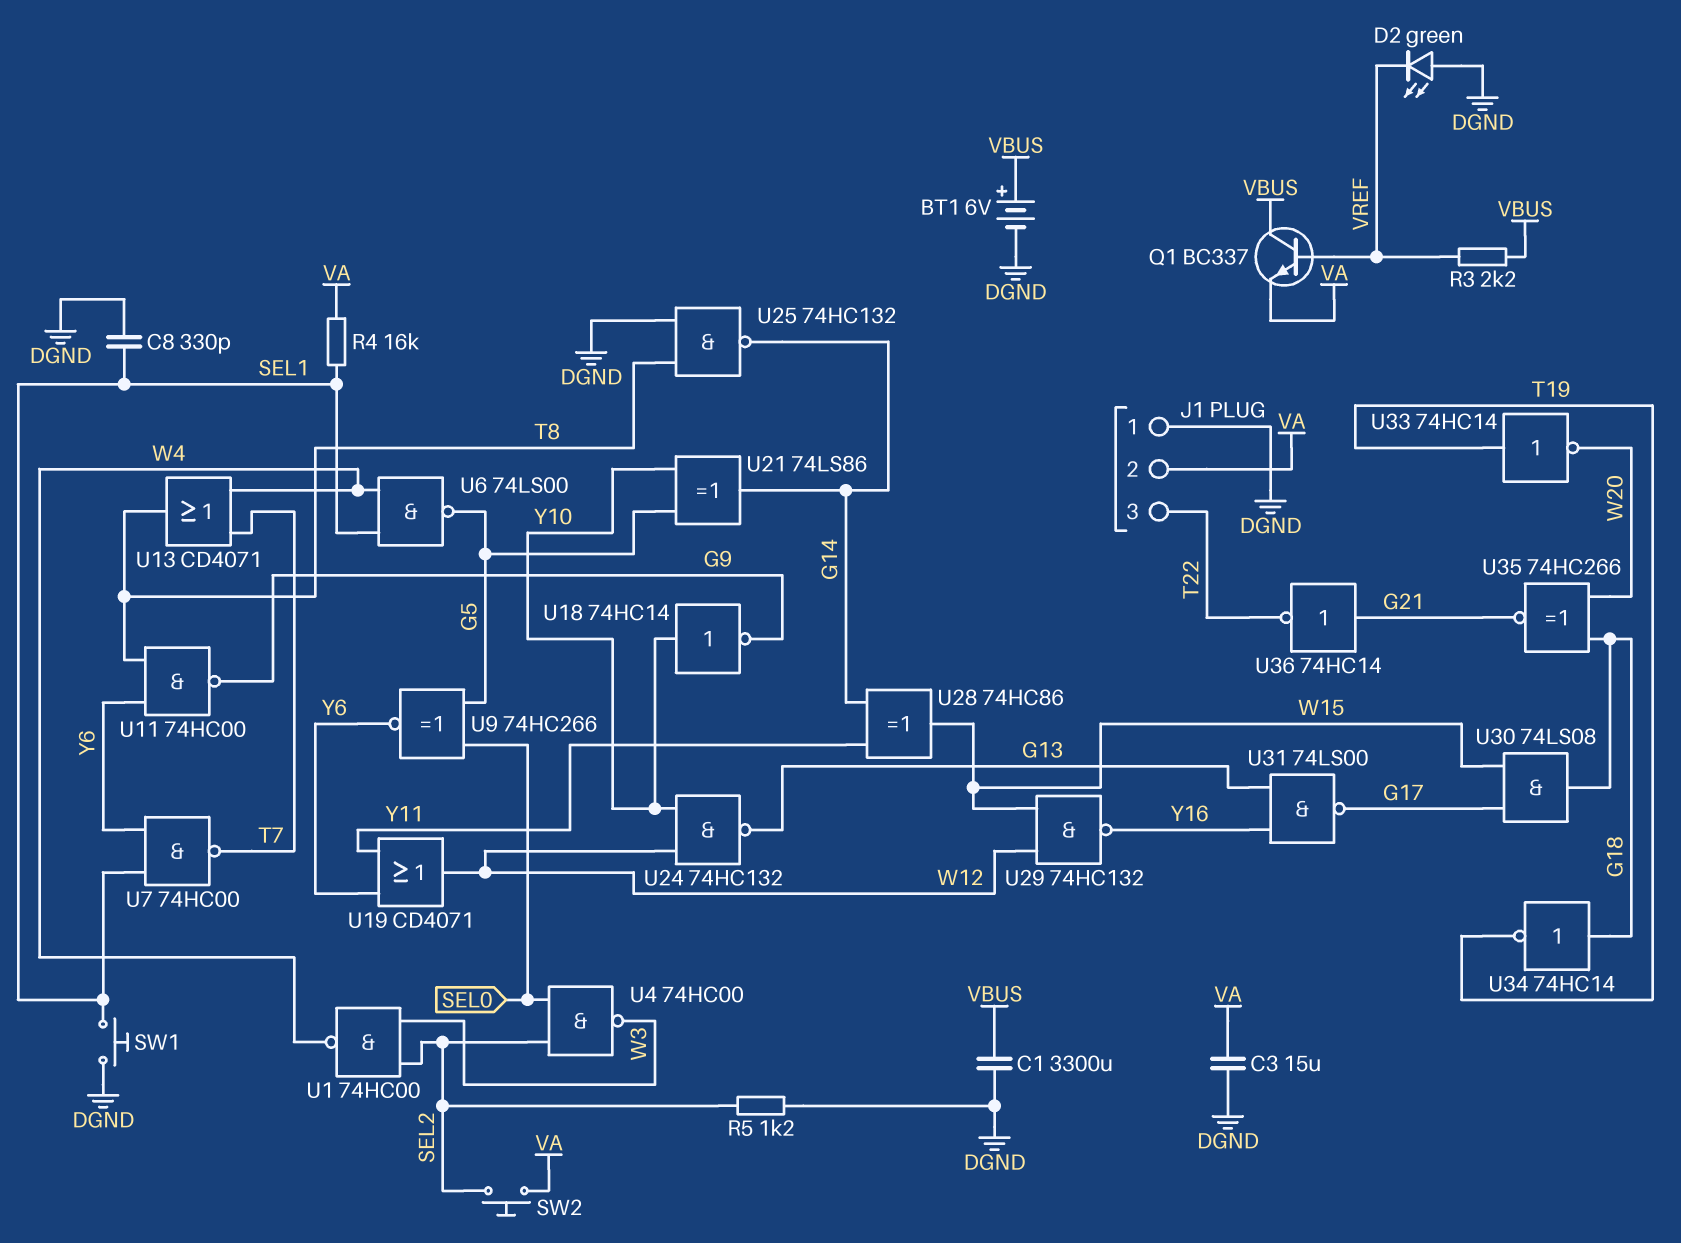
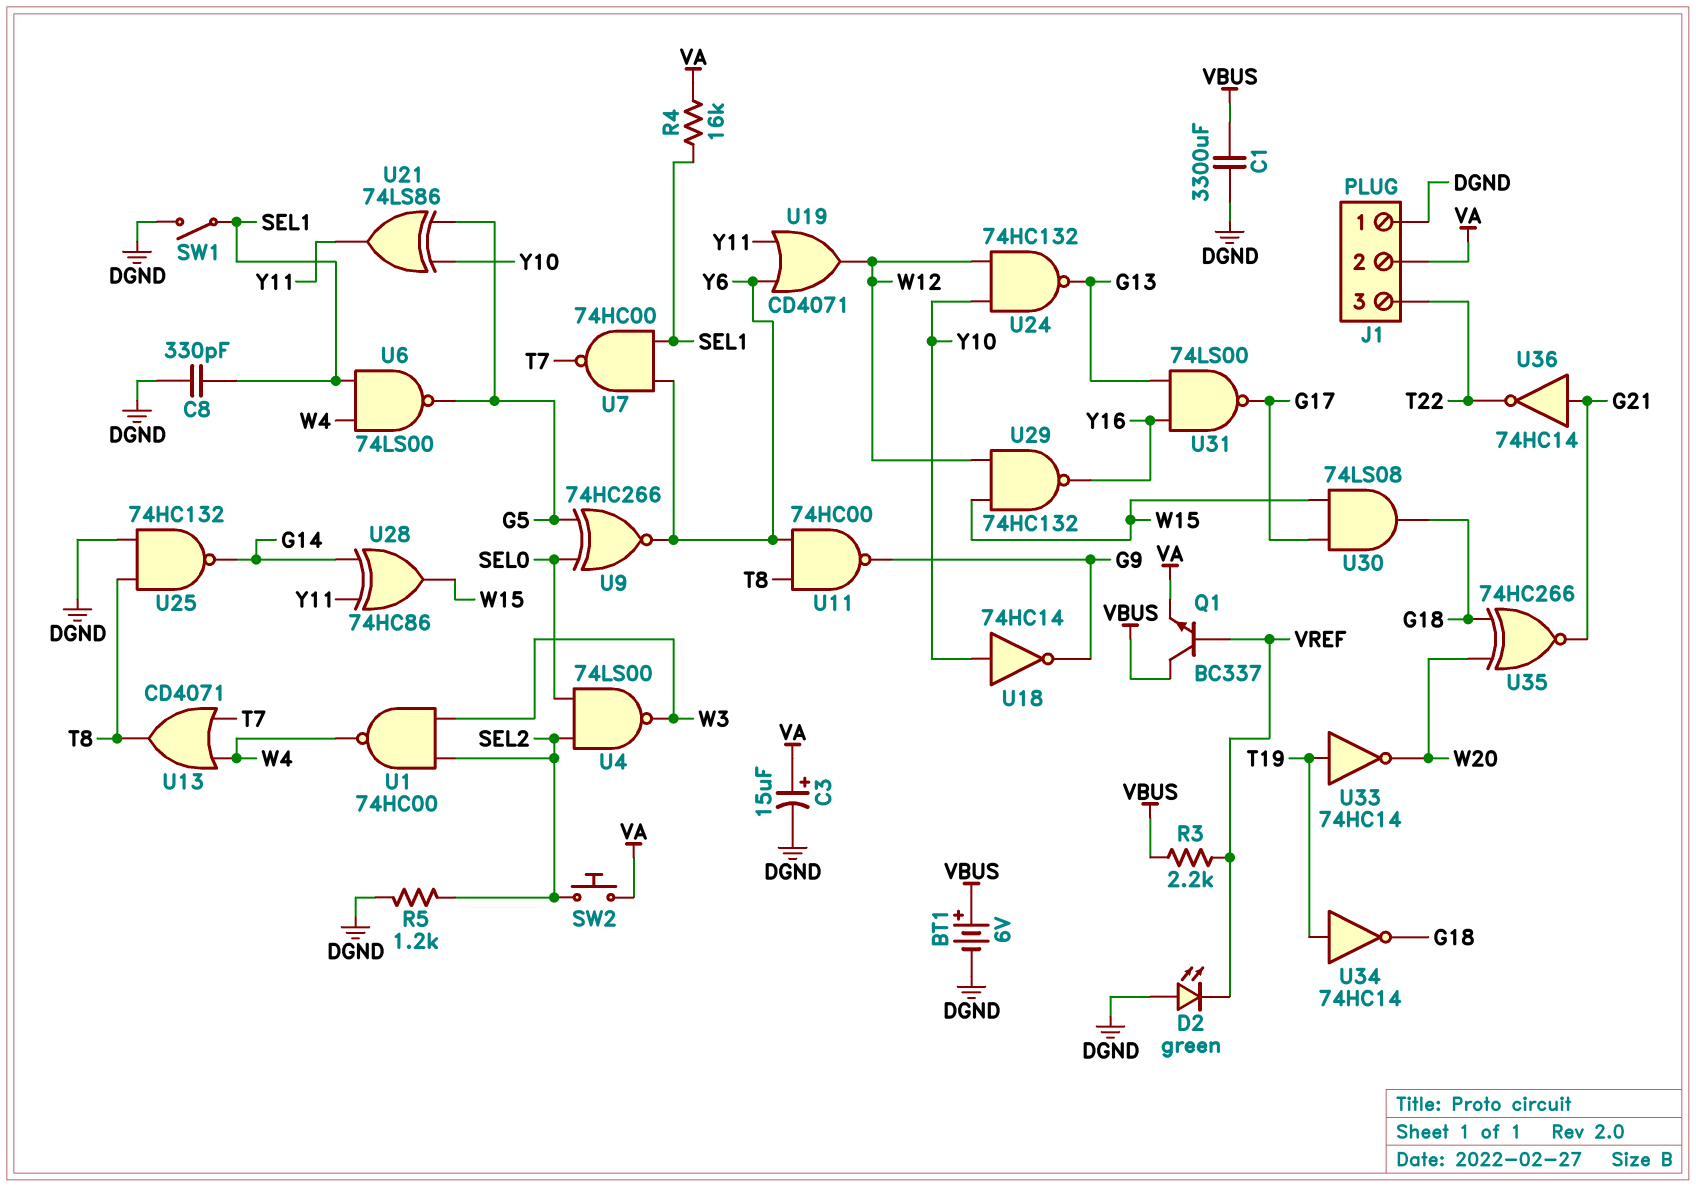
C3: 15uF (DGND, VA) -> 15uF (plus VA, minus DGND)
SW1: button (DGND, SEL1) -> switch (DGND, SEL1)
U4: NAND 74HC00 (in SEL0, in SEL2, out W3) -> NAND 74LS00 (in SEL0, in SEL2, out W3)
U21: XOR 74LS86 (in G5, in Y10, out G14) -> XOR 74LS86 (in G5, in Y10, out Y11)
U34: NOT 74HC14 (in G18, out T19) -> NOT 74HC14 (in T19, out G18)

